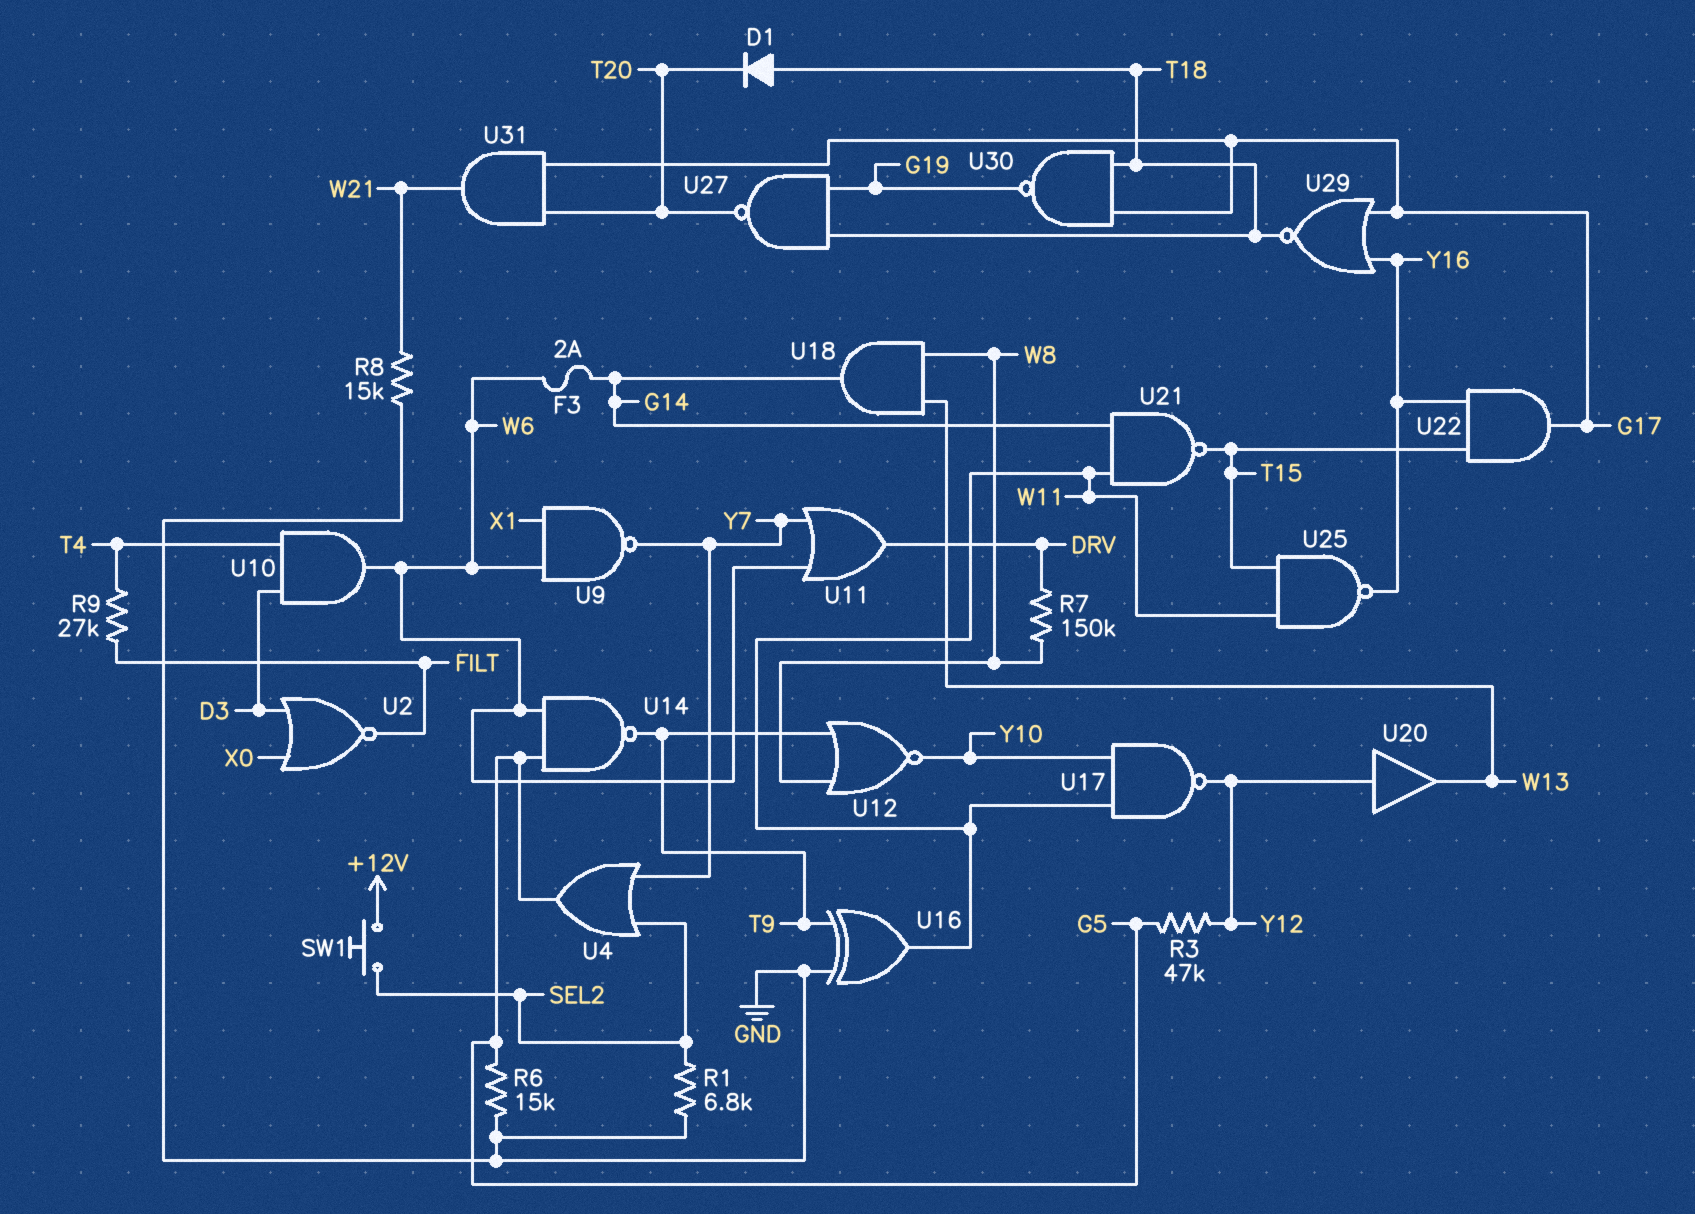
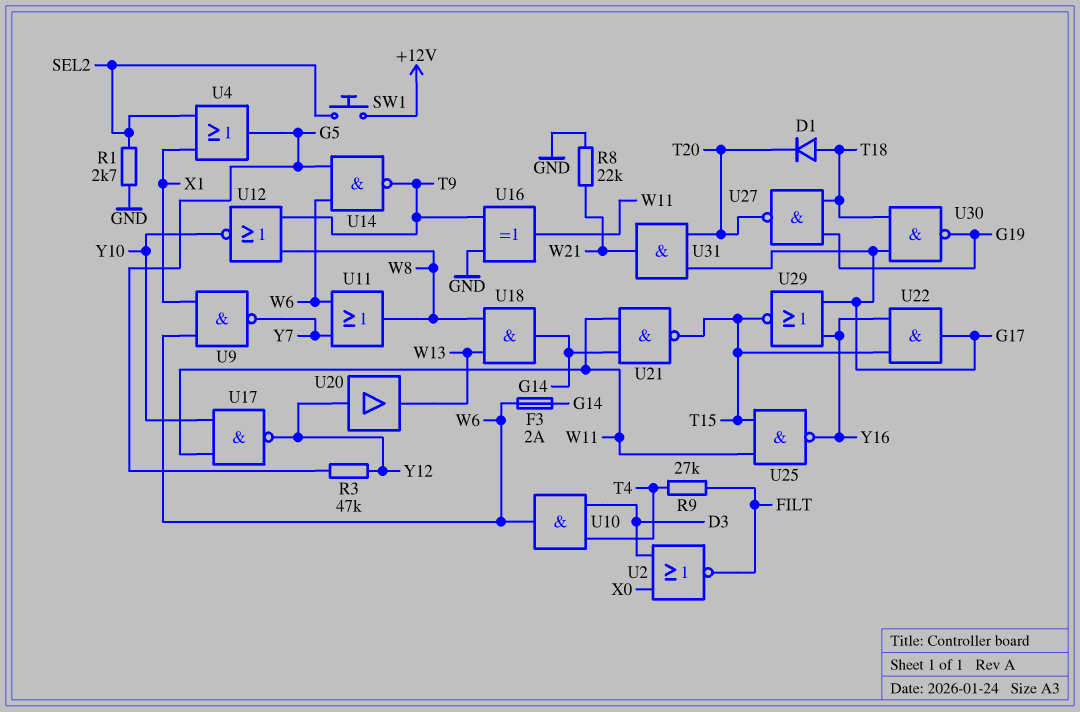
R1: 6.8k (GND, SEL2) -> 2.7k (GND, SEL2)
R6: 15k (G5, GND) -> none
R7: 150k (DRV, W8) -> none
R8: 15k (GND, W21) -> 22k (GND, W21)
U4: OR (in SEL2, in Y7, out G5) -> OR (in SEL2, in X1, out G5)
U11: OR (in W6, in Y7, out DRV) -> OR (in W6, in Y7, out W8)
U29: NOR (in G17, in Y16, out T18) -> NOR (in G17, in Y16, out T15)

